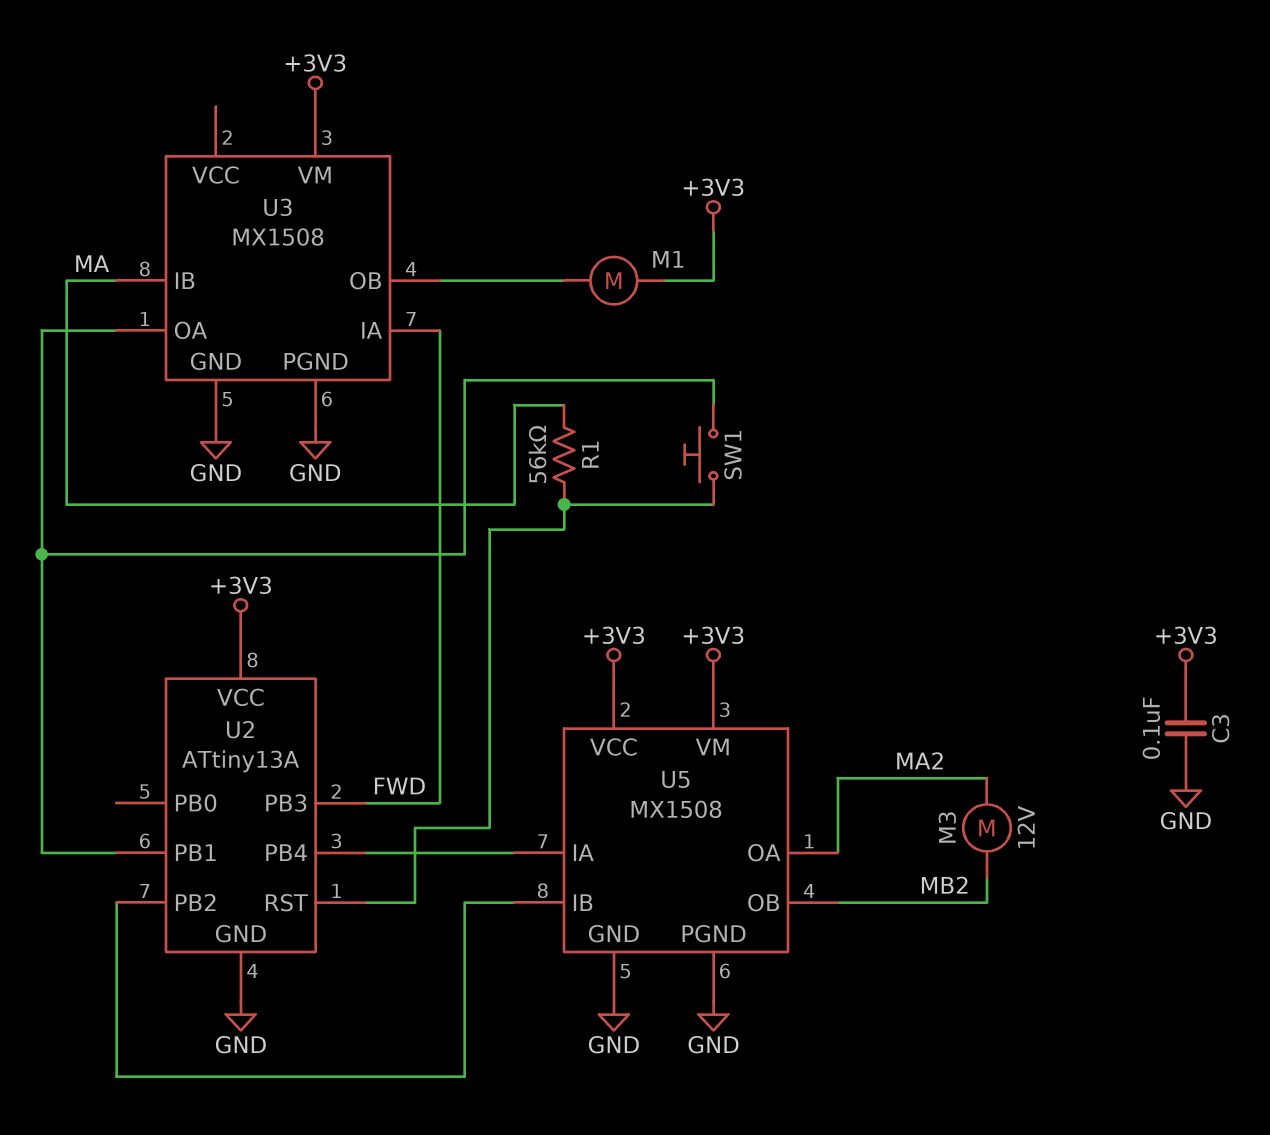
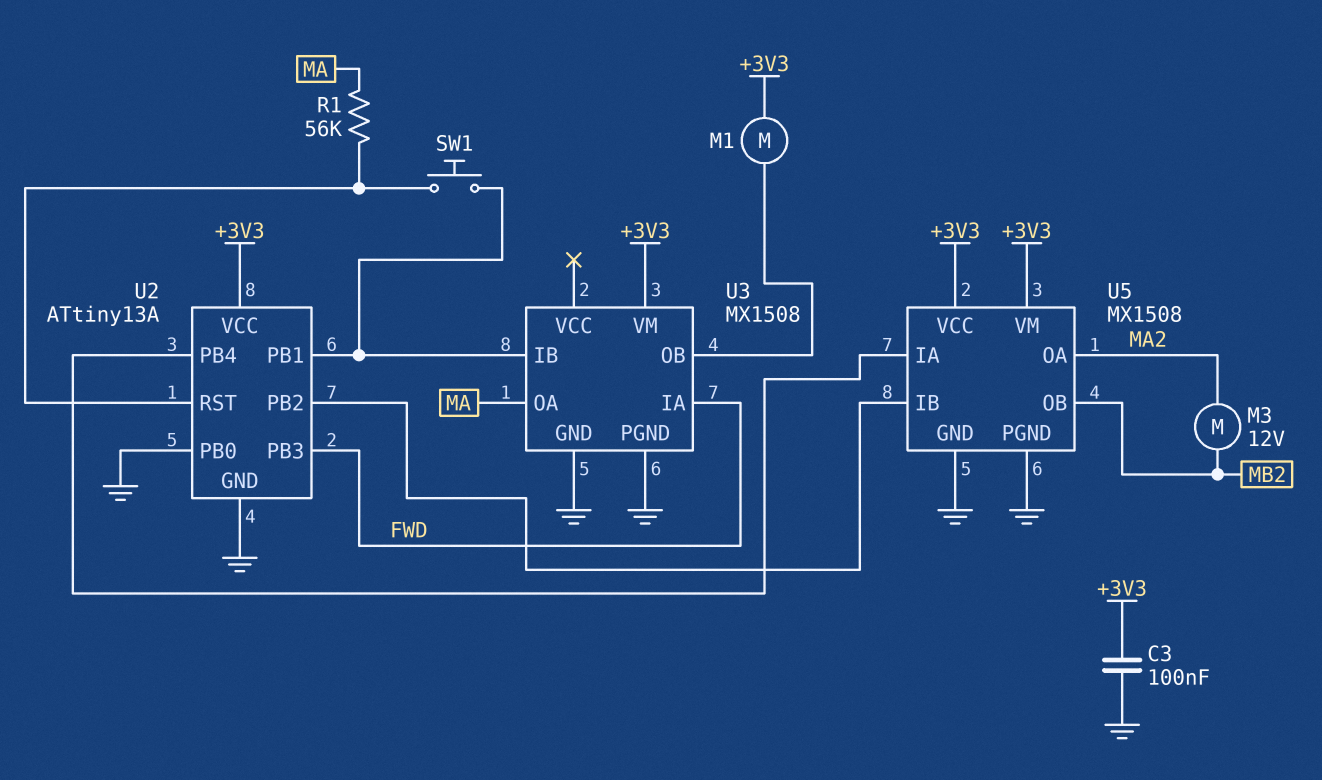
U2 pin PB0: none -> GND
U3 pin IB: MA -> U2/PB1
U3 pin OA: U2/PB1 -> MA

